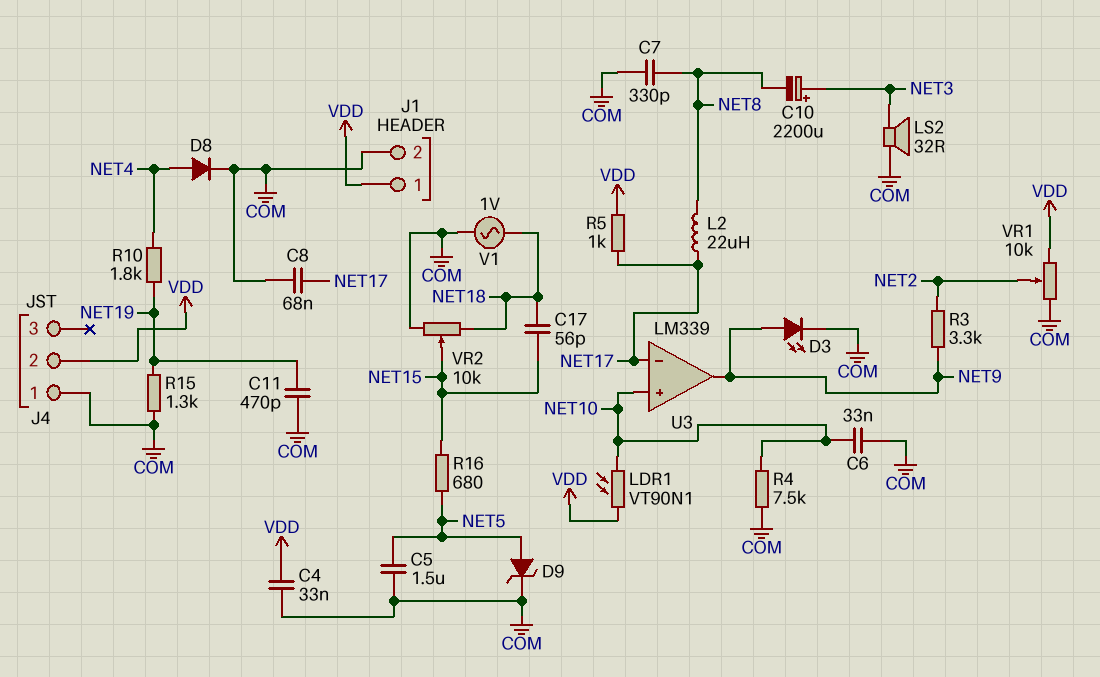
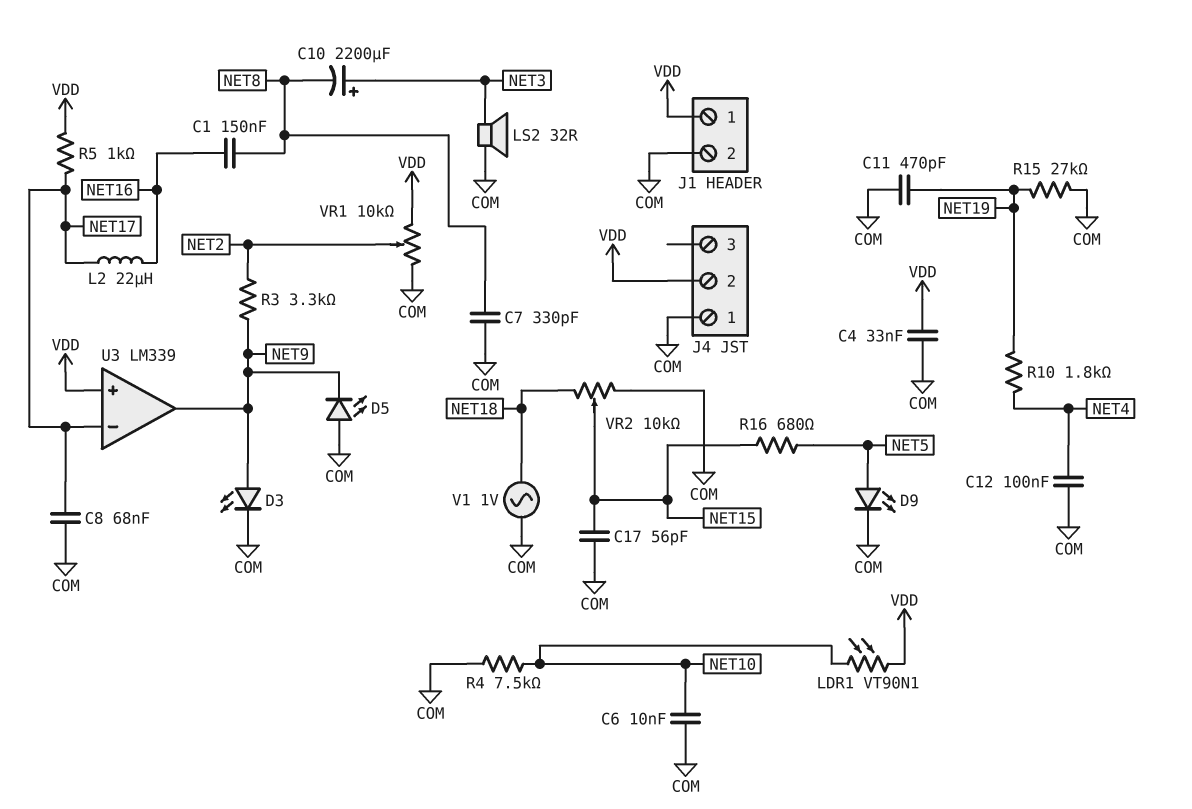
C1: none -> 150nF (NET8, NET16)
C5: 1.5uF (COM, NET5) -> none
C6: 33nF (COM, NET10) -> 10nF (COM, NET10)
C12: none -> 100nF (COM, NET4)
C17: 56pF (NET15, NET18) -> 56pF (COM, NET15)
D5: none -> LED (A COM, K NET9)
D8: diode (A NET4, K COM) -> none
D9: zener (A NET5, K COM) -> LED (A NET5, K COM)
L2: 22uH (NET8, NET17) -> 22uH (NET16, NET17)
R15: 1.3k (COM, NET19) -> 27k (COM, NET19)
U3 pin in+: NET10 -> VDD

